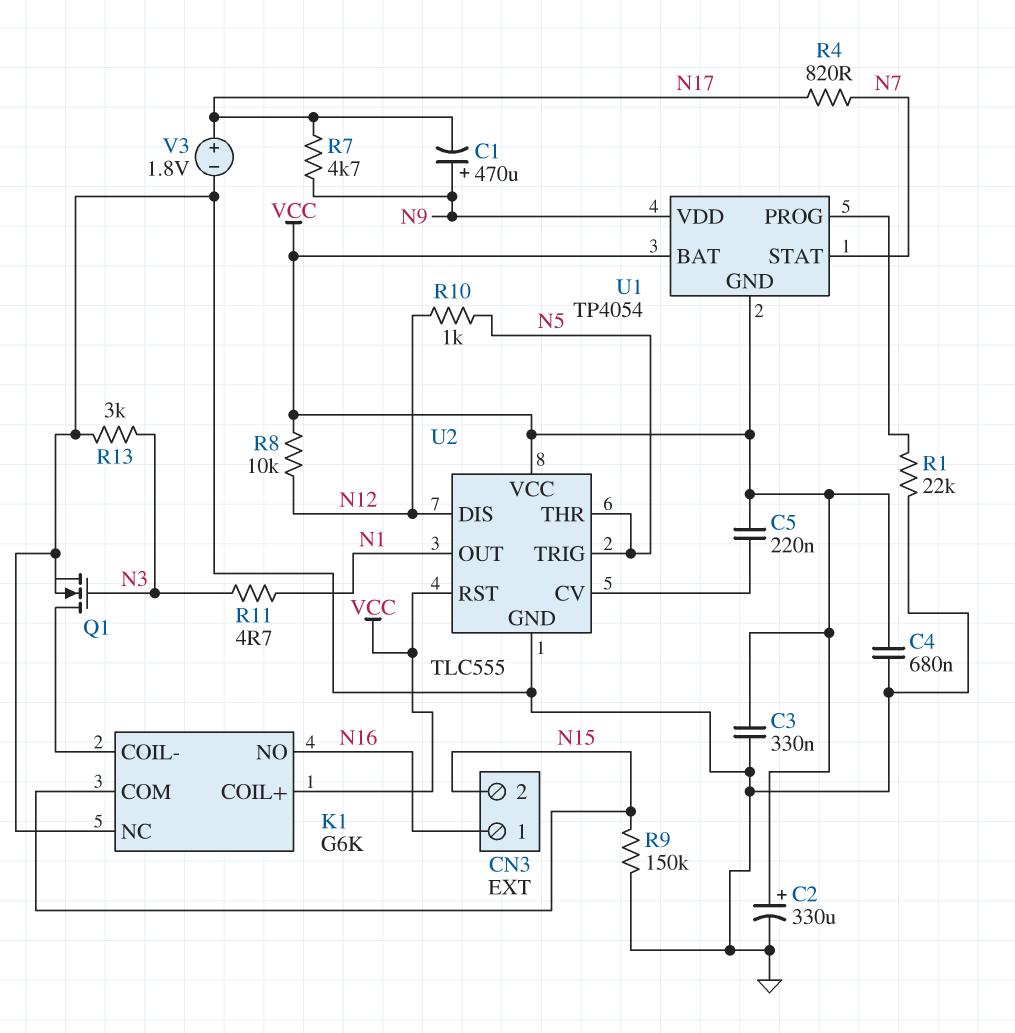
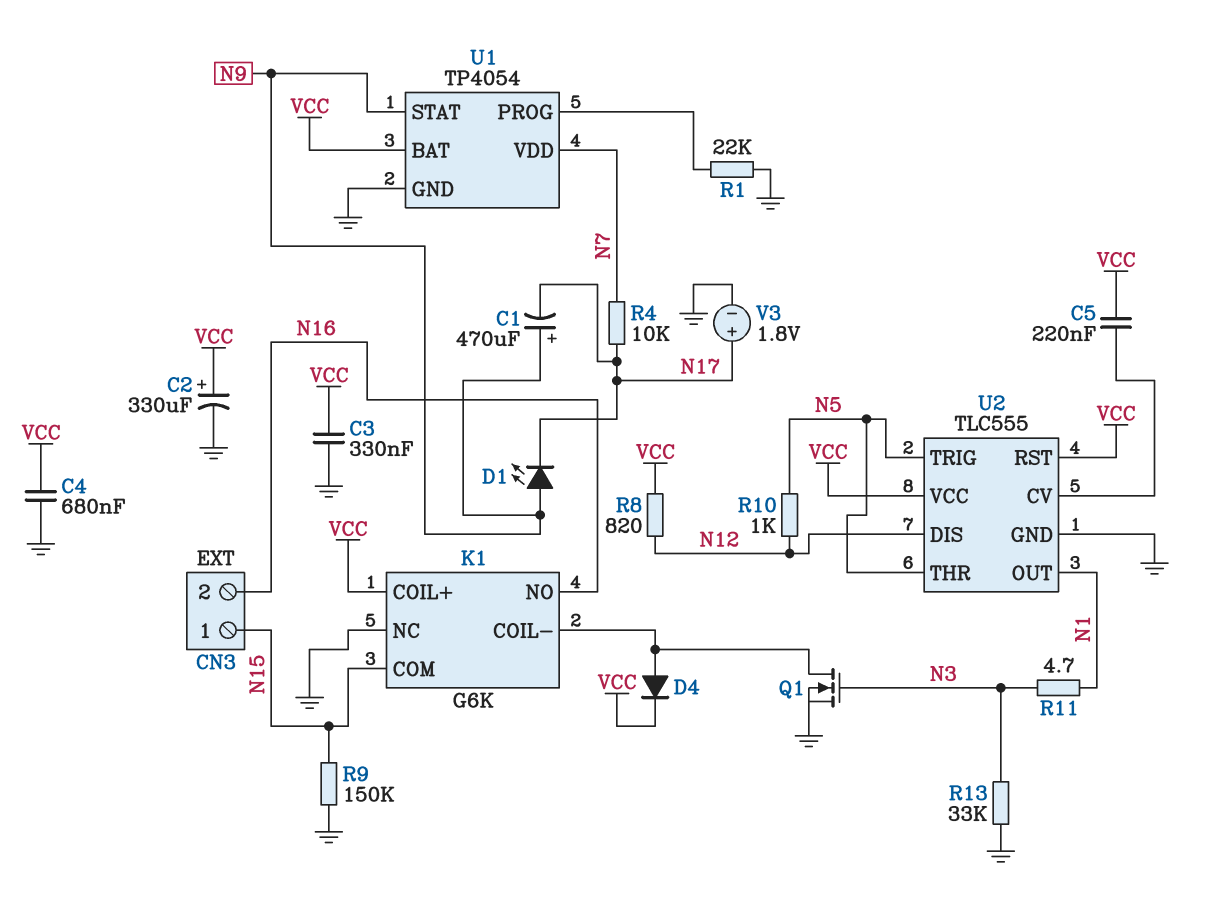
CN3 pin 1: N16 -> N15
CN3 pin 2: N15 -> N16
D1: none -> LED (A N9, K N17)
D4: none -> diode (A K1/COIL-, K VCC)
R4: 820 (N7, N17) -> 10k (N7, N17)
R7: 4.7k (N9, N17) -> none
R8: 10k (N12, VCC) -> 820 (N12, VCC)
R13: 3k (GND, N3) -> 33k (GND, N3)
U1 pin GND: VCC -> GND
U1 pin STAT: N7 -> N9
U1 pin VDD: N9 -> N7

